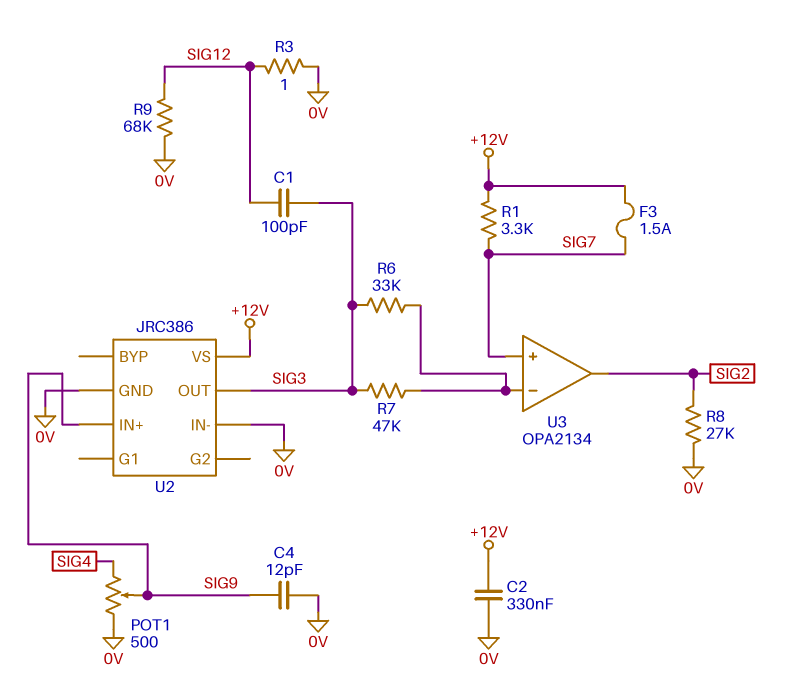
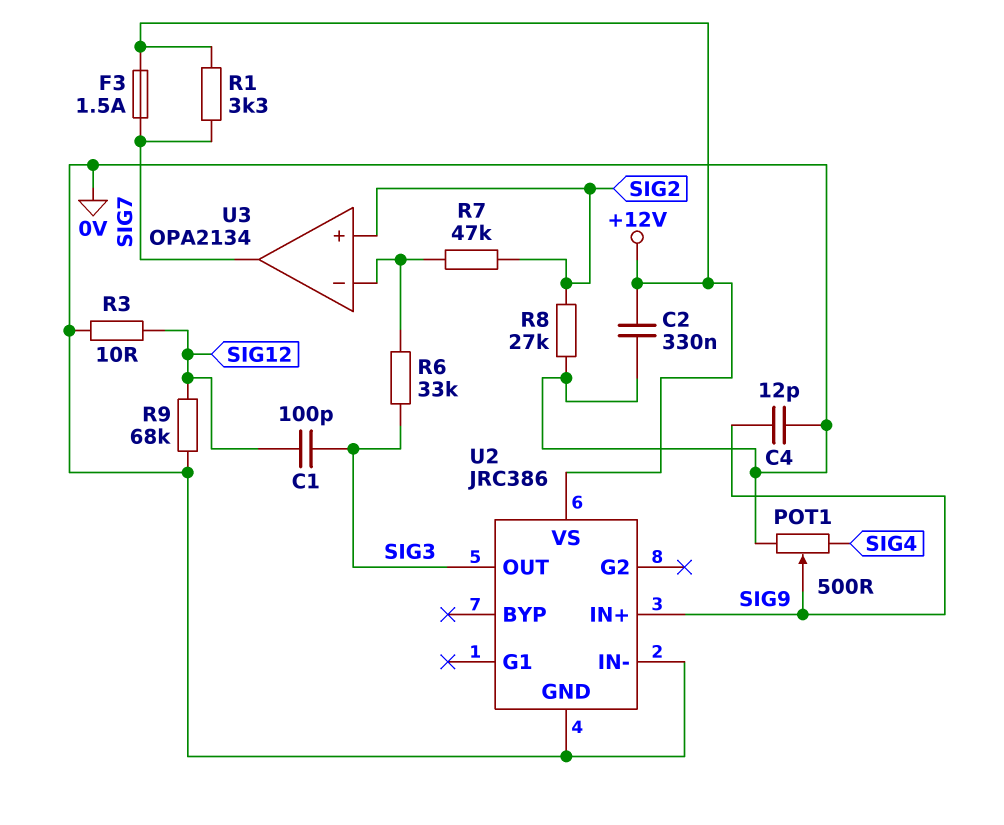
R3: 1 (0V, SIG12) -> 10 (0V, SIG12)
R7: 47k (SIG3, U3/in-) -> 47k (SIG2, U3/in-)
U3 pin in+: SIG7 -> SIG2
U3 pin out: SIG2 -> SIG7

